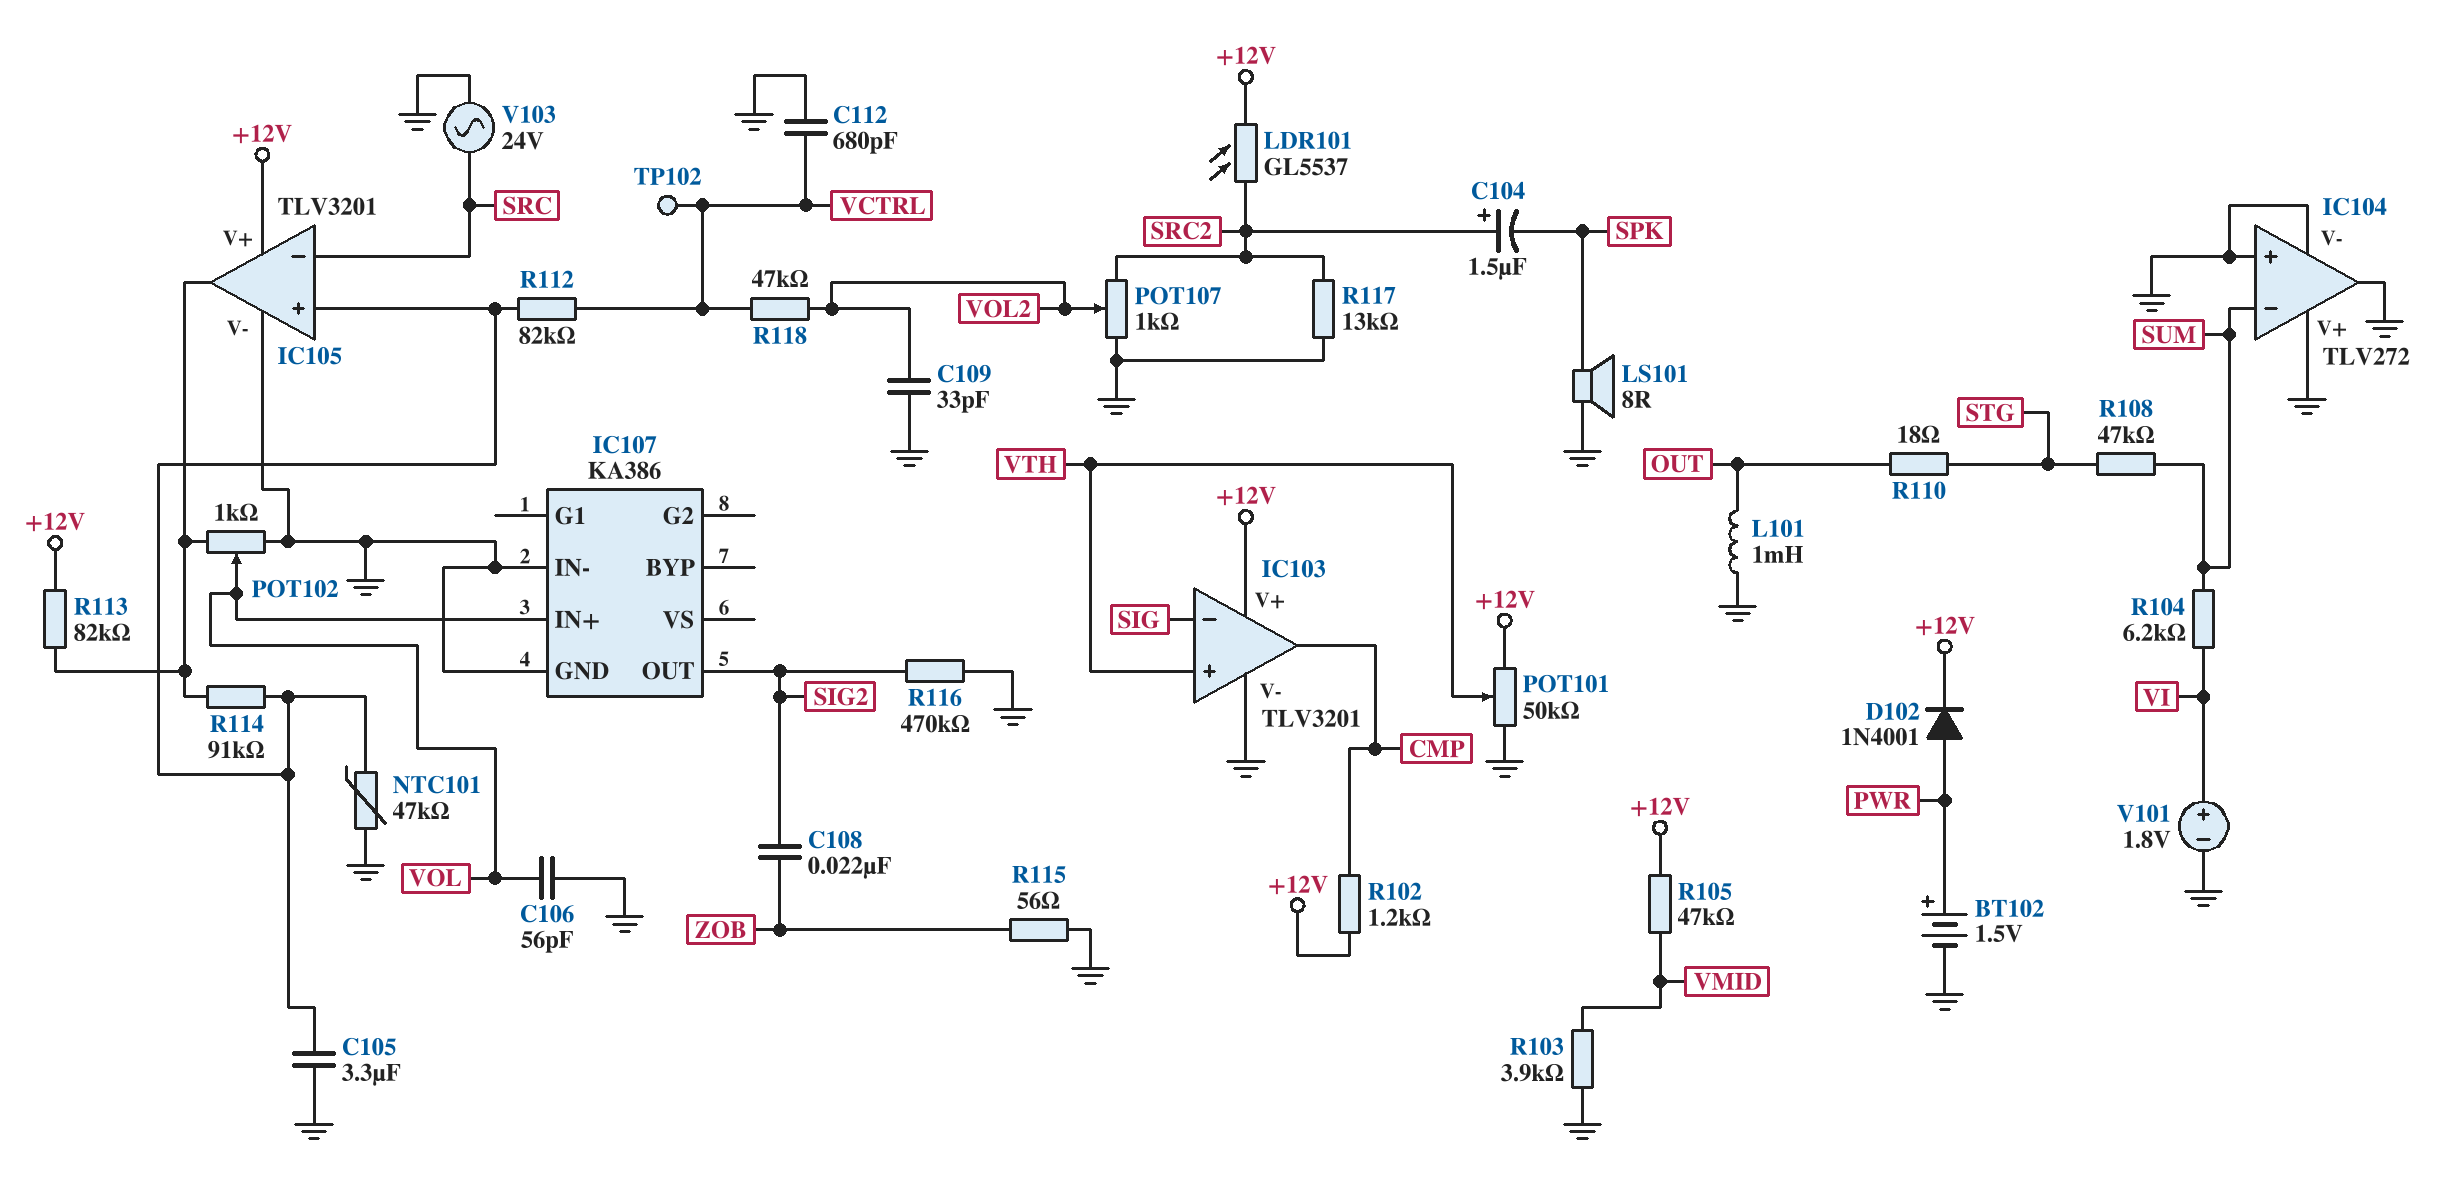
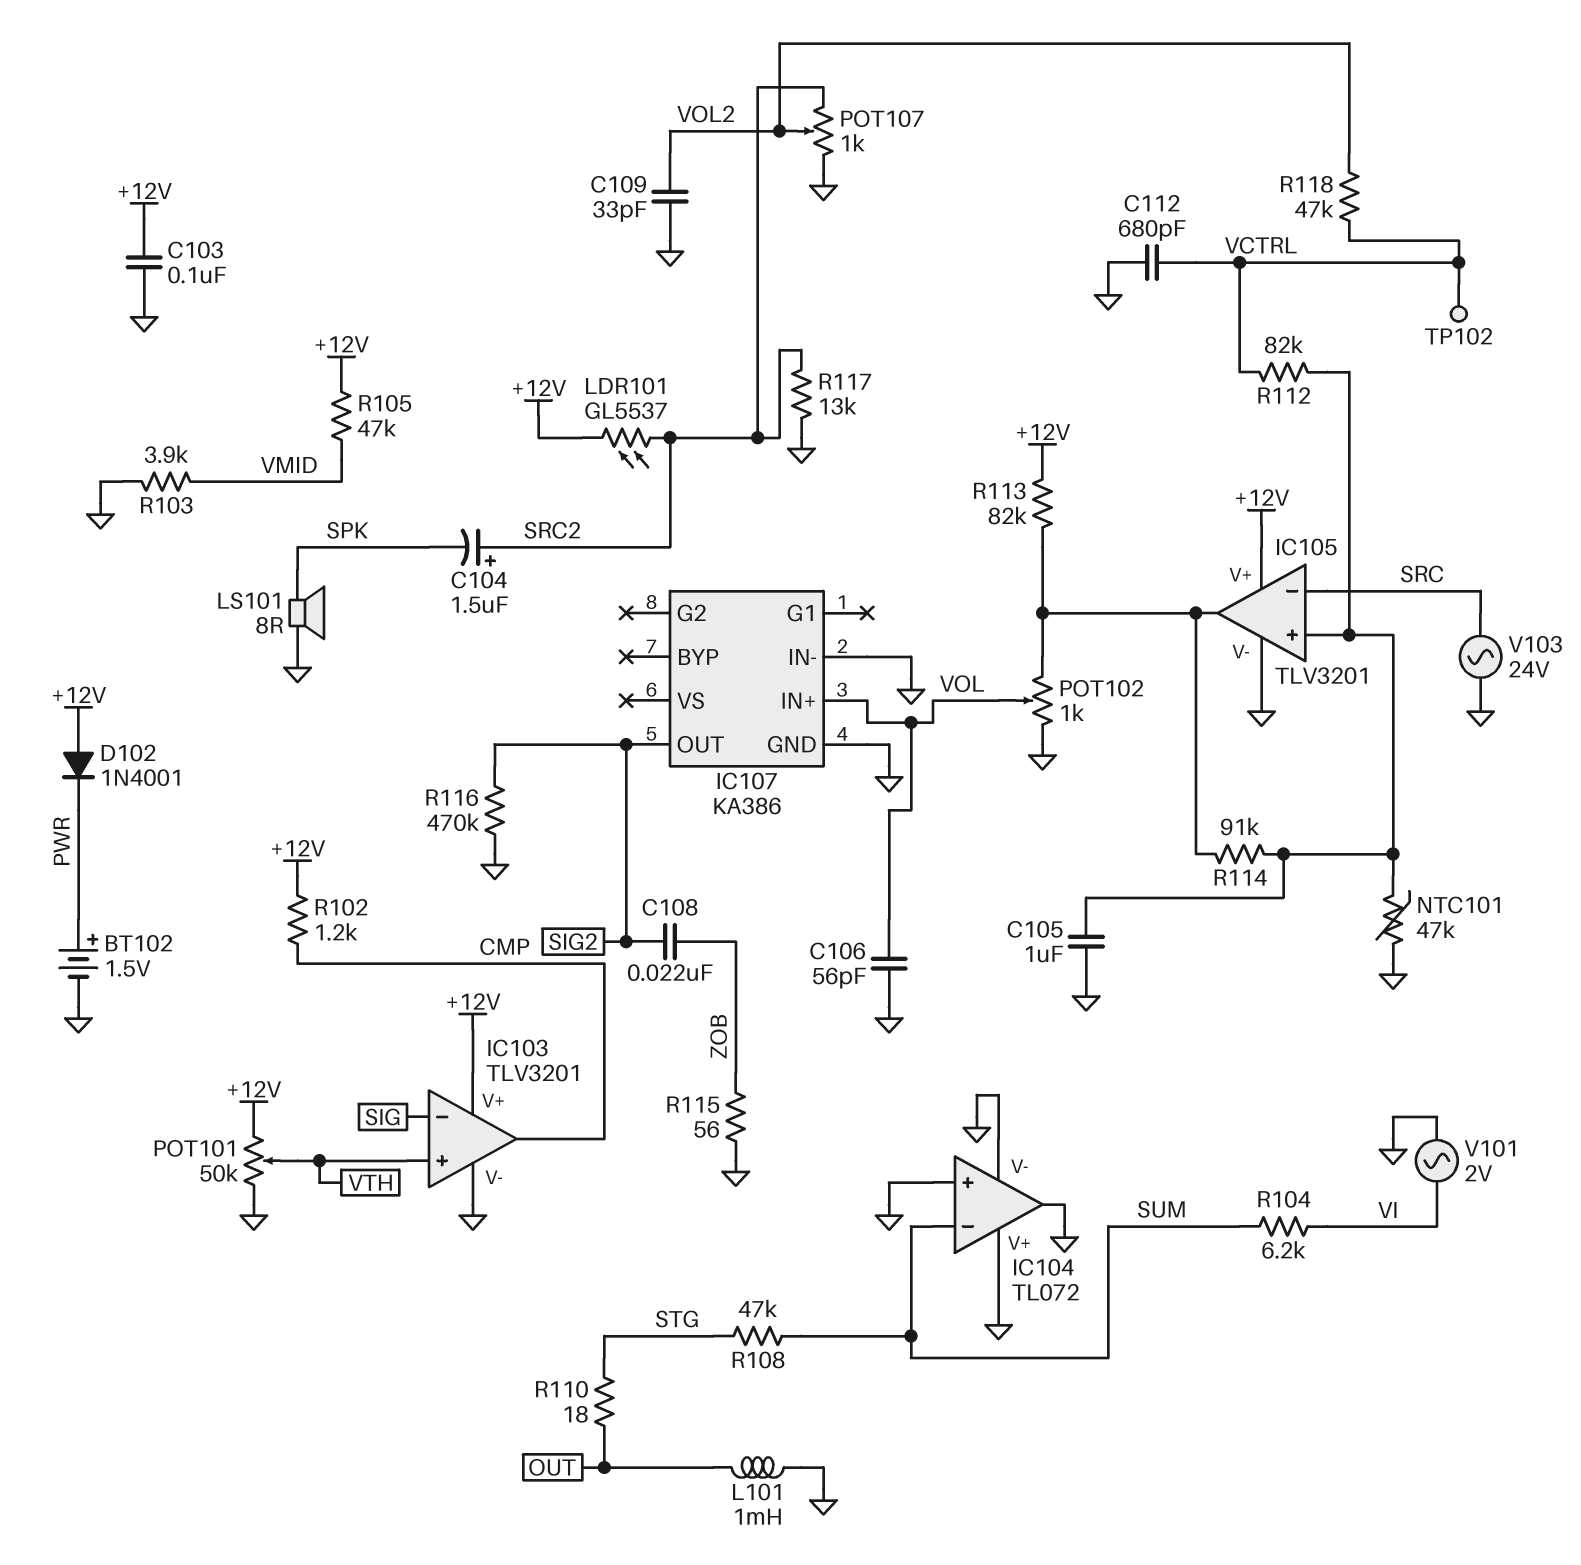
C103: none -> 100nF (+12V, GND)
C105: 3.3uF (GND, IC105/in+) -> 1uF (GND, IC105/in+)
D102: diode 1N4001 (A PWR, K +12V) -> diode 1N4001 (A +12V, K PWR)
IC104: TLV272 -> TL072
V101: 1.8V (plus VI, minus GND) -> AC 2V (GND, VI)

